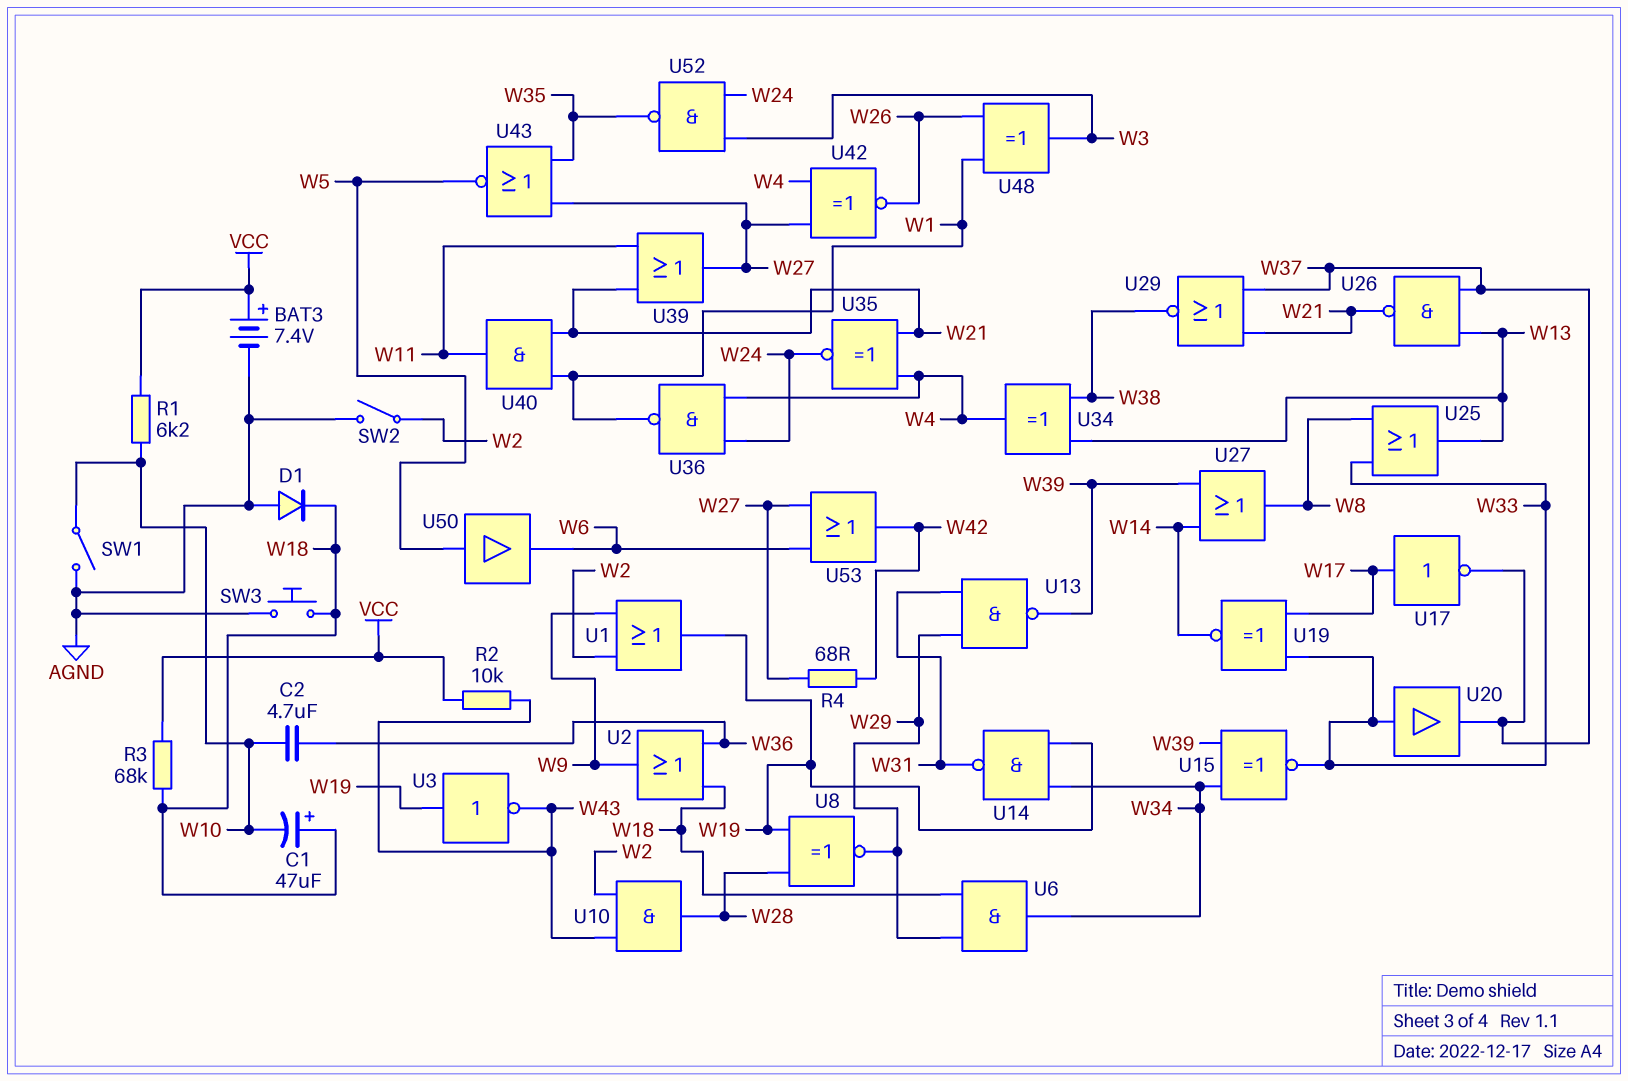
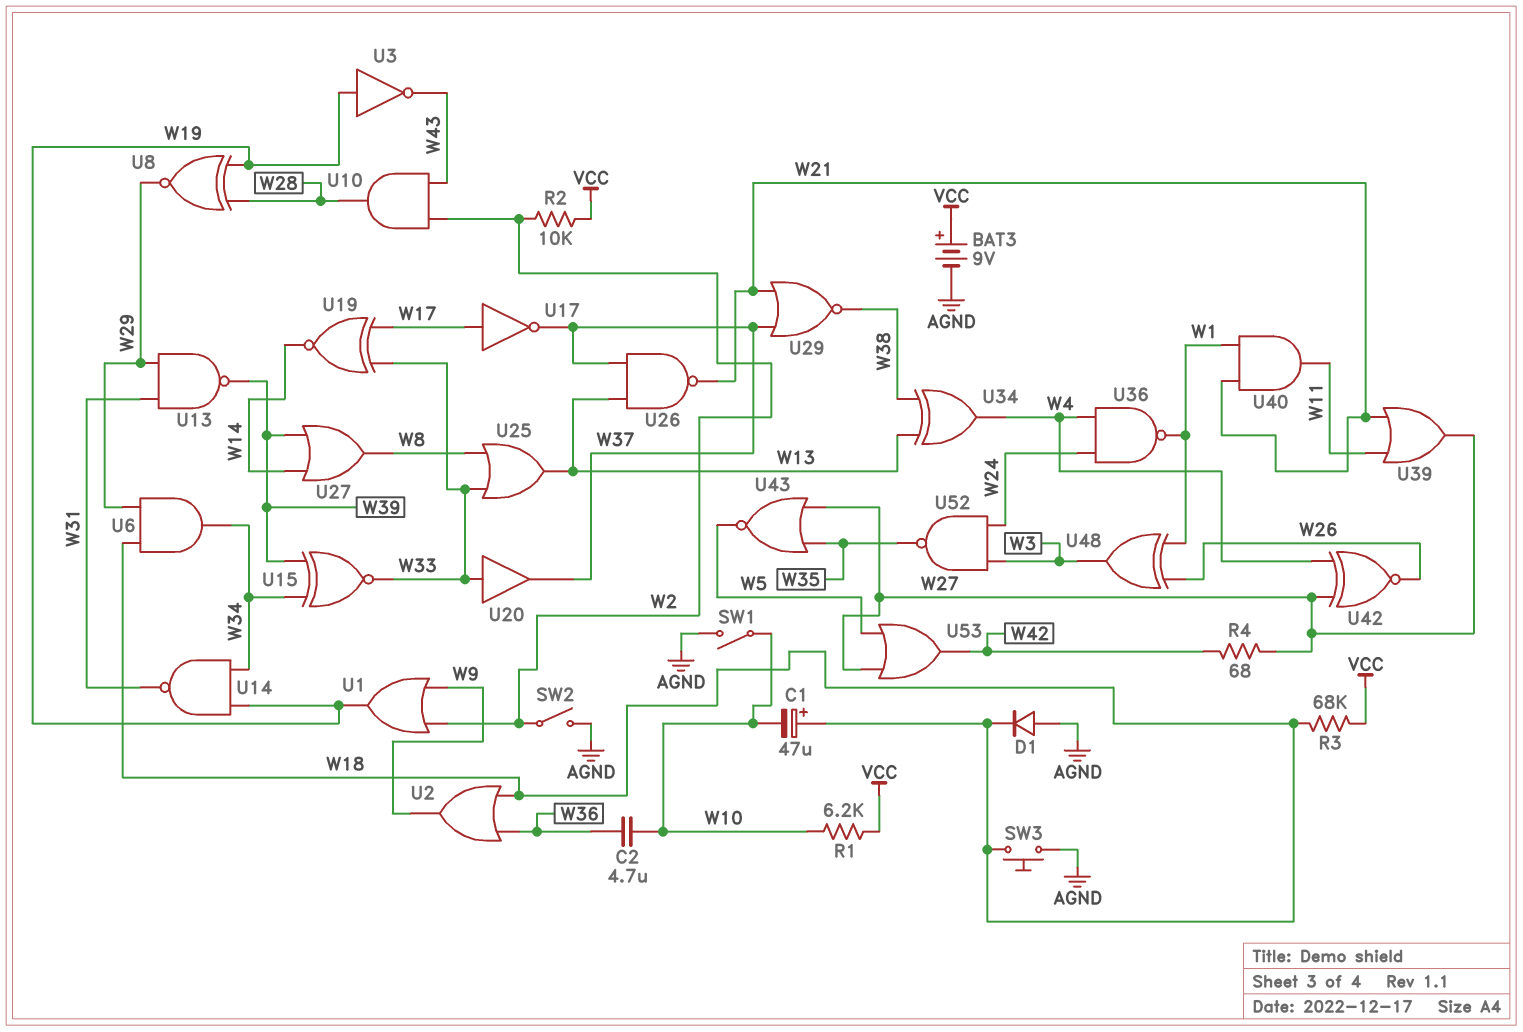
BAT3: 7.4V (plus VCC, minus AGND) -> 9V (plus VCC, minus AGND)
R2: 10k (VCC, W43) -> 10k (VCC, W2)
U35: XNOR (in W4, in W21, out W24) -> none
U50: buffer (in W5, out W6) -> none
U53: OR (in W6, in W27, out W42) -> OR (in W5, in W27, out W42)

